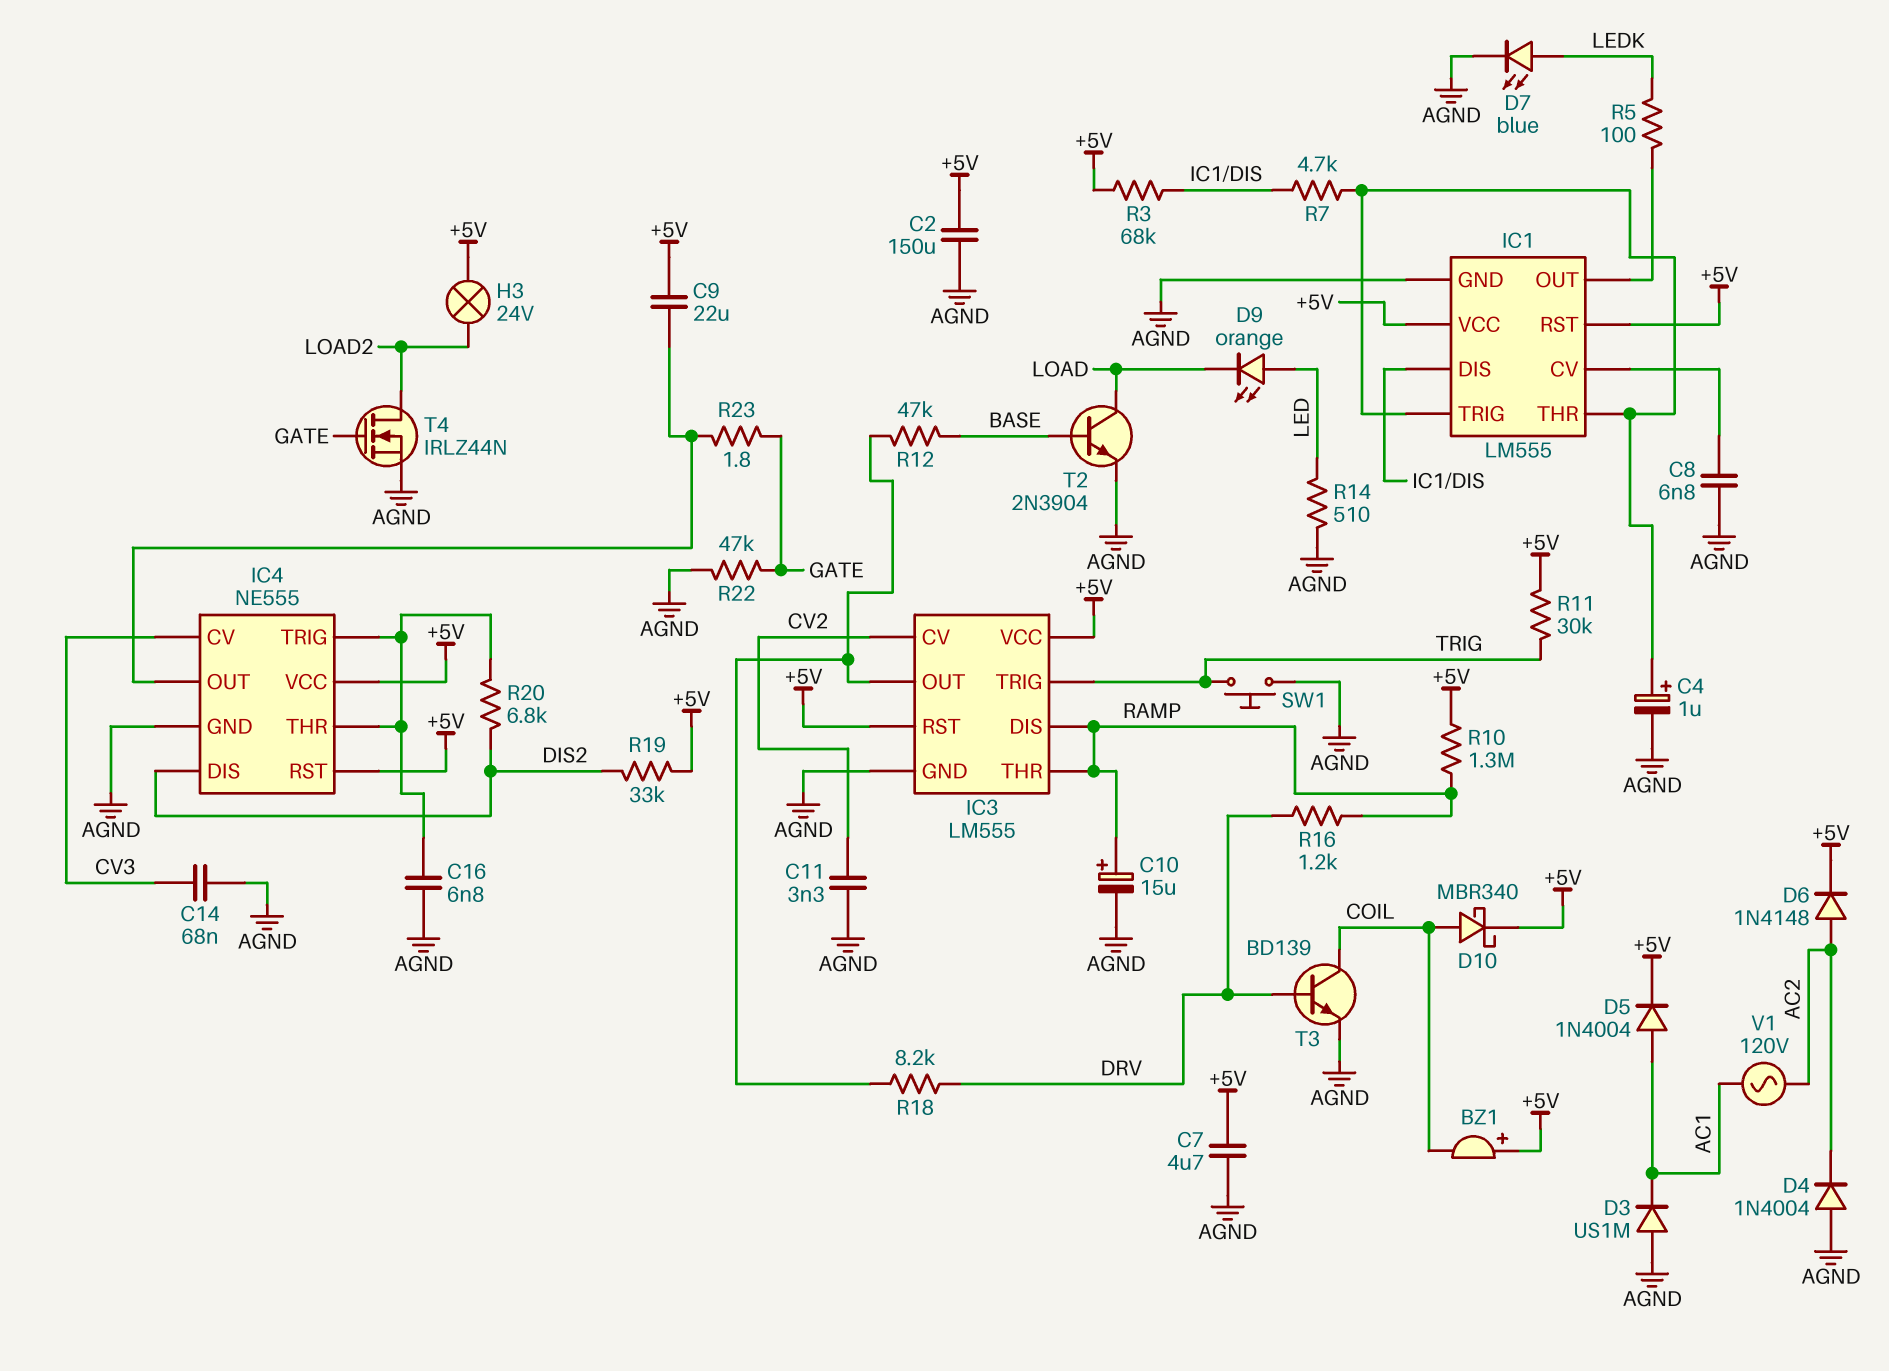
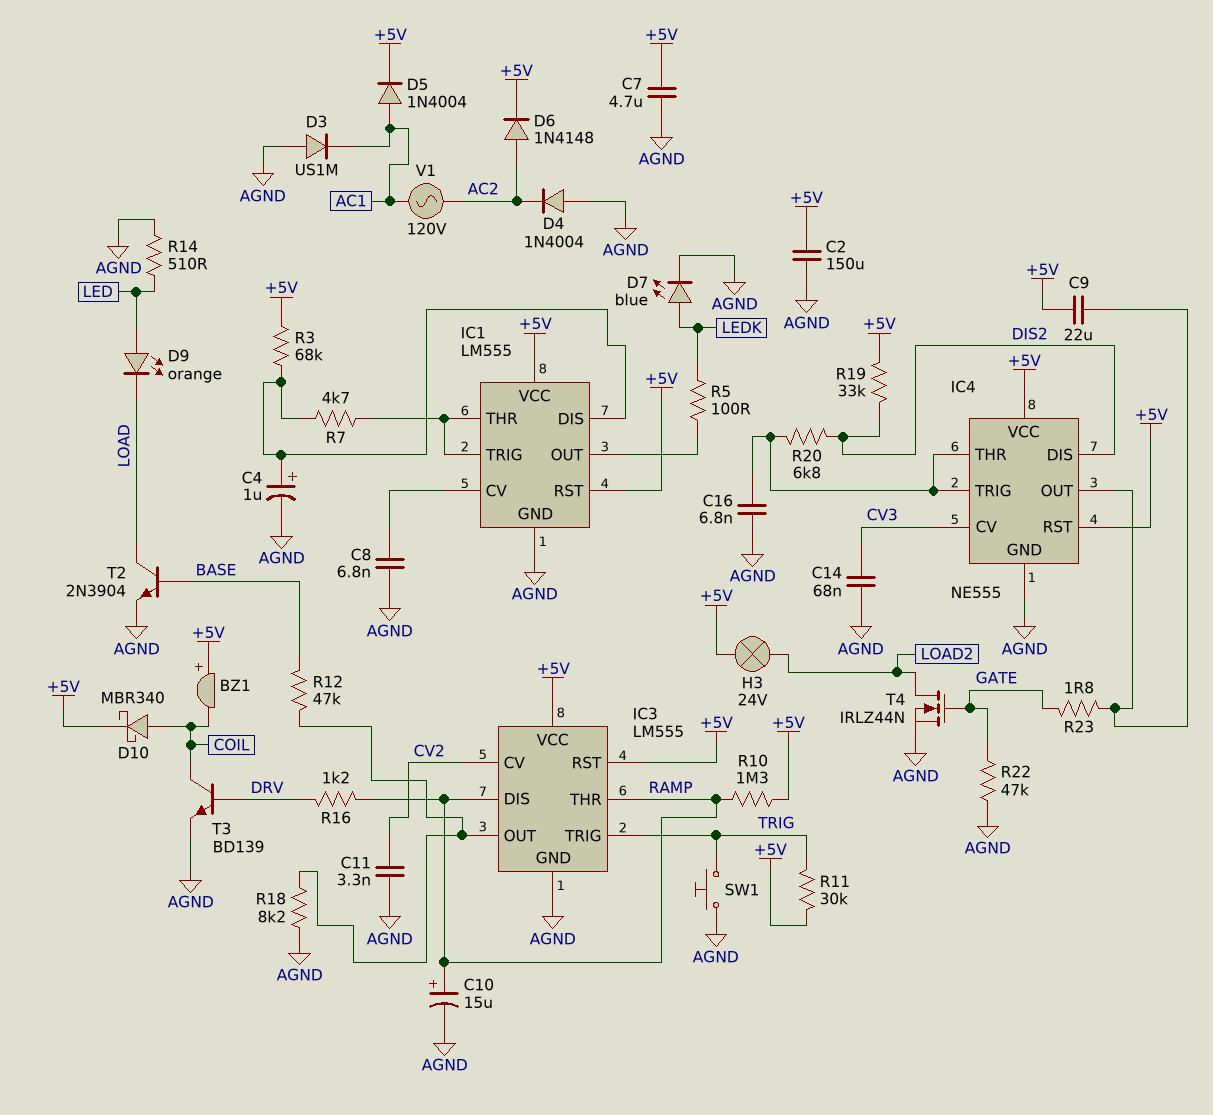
C4: 1uF (plus IC1/THR, minus AGND) -> 1uF (plus IC1/DIS, minus AGND)
R18: 8.2k (DRV, IC3/OUT) -> 8.2k (AGND, IC3/OUT)

